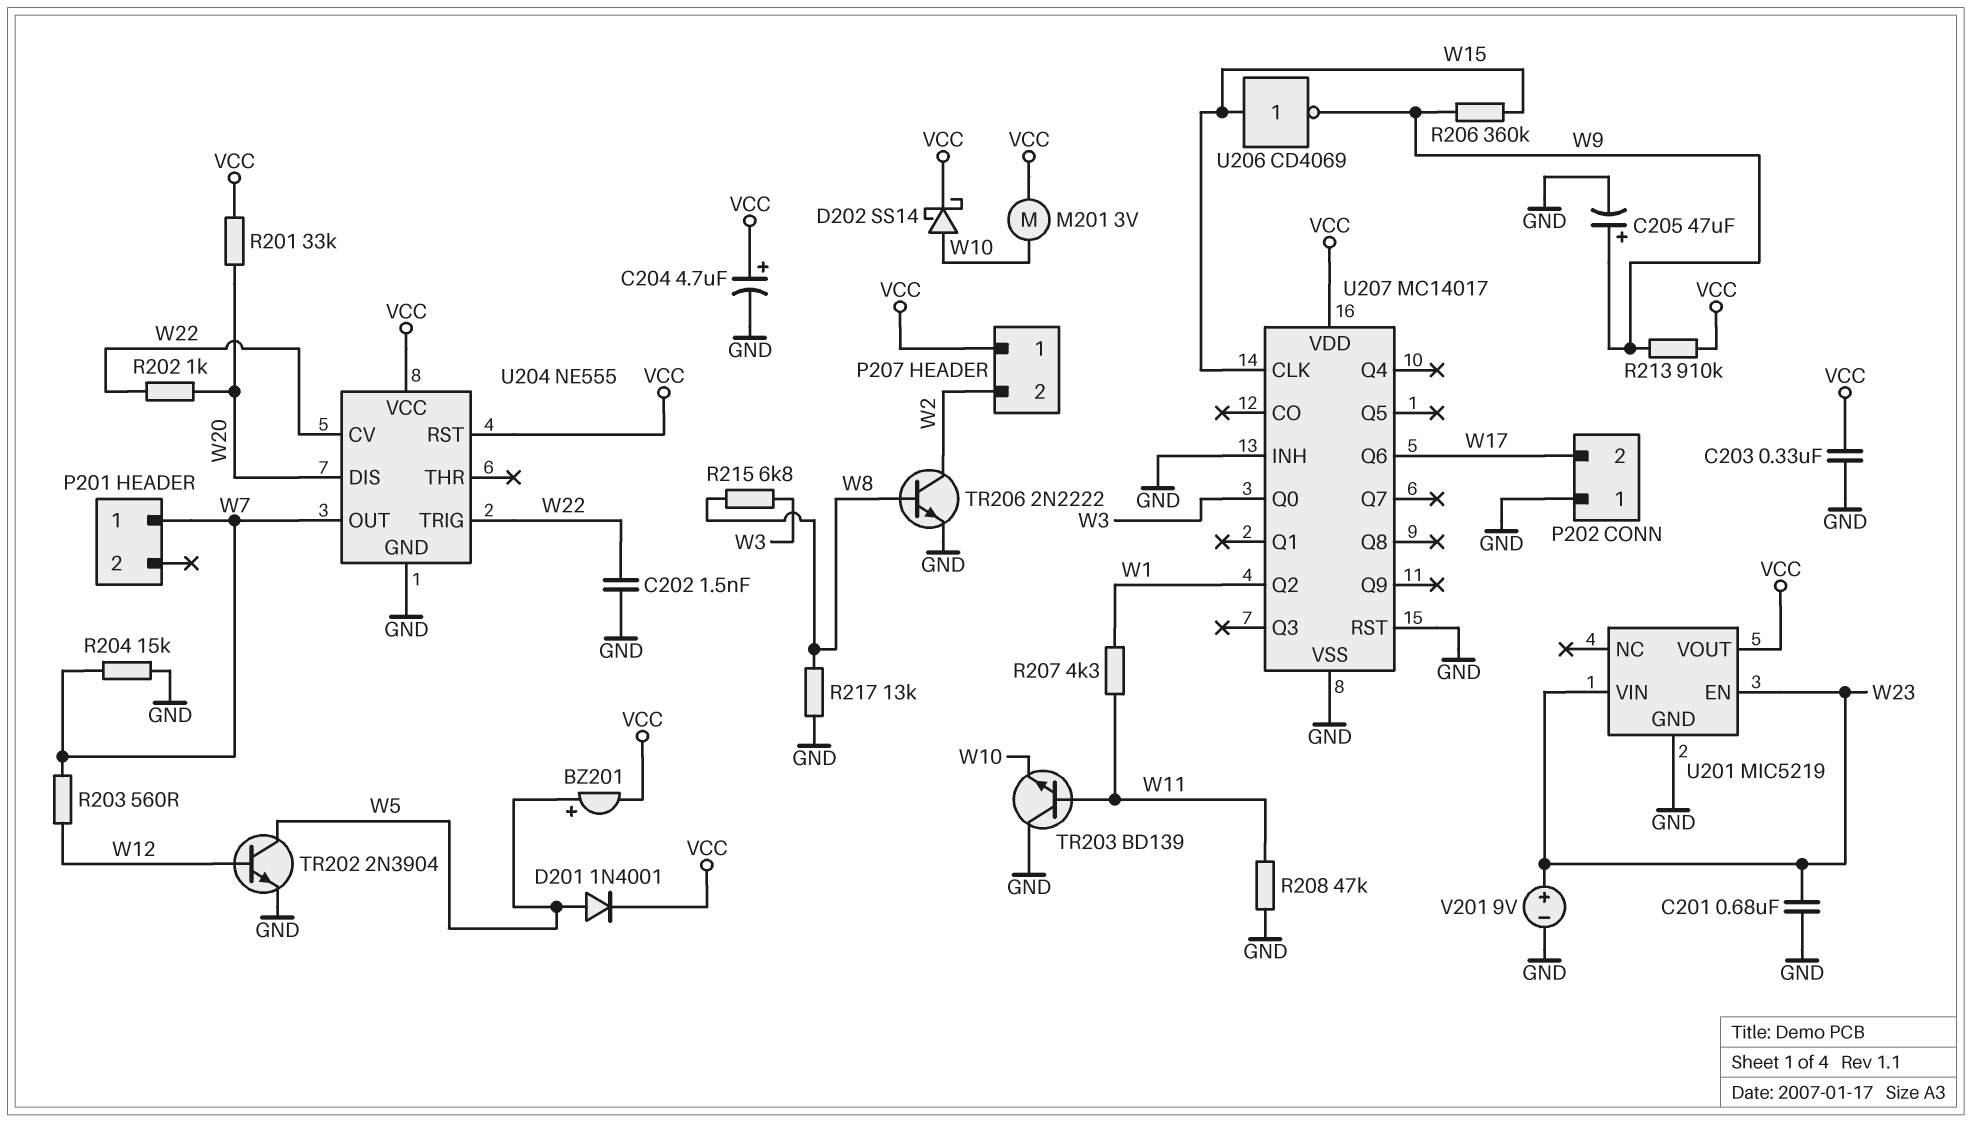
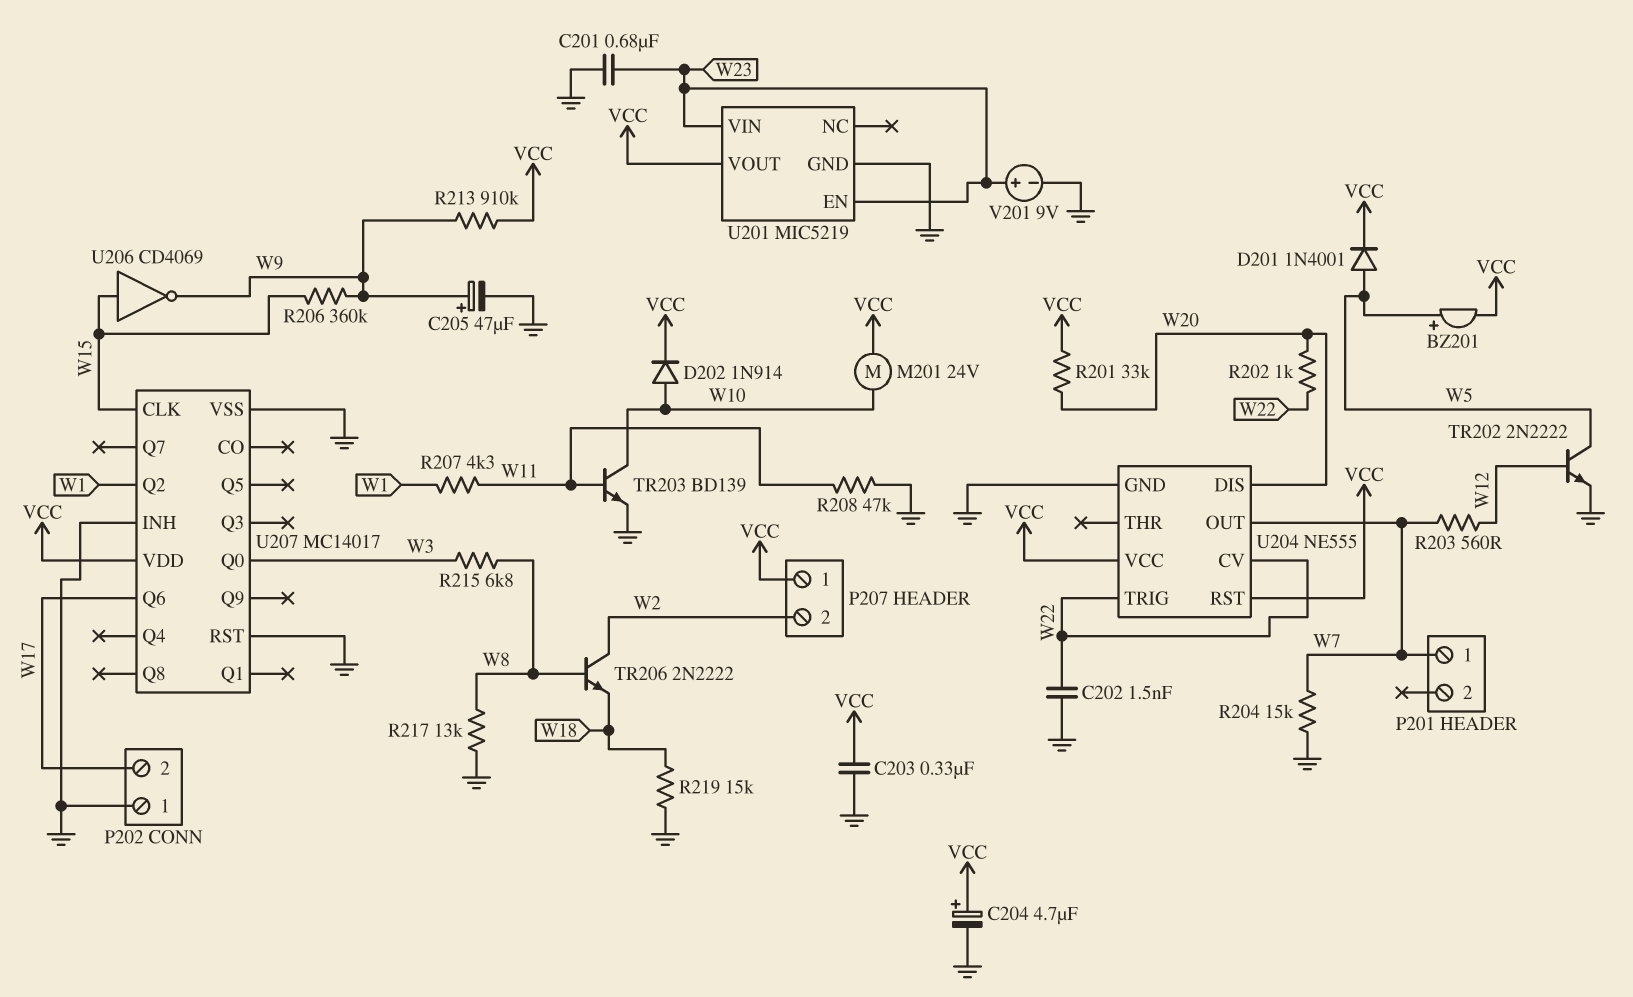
D202: schottky SS14 (A W10, K VCC) -> diode 1N914 (A W10, K VCC)
M201: motor 3V (VCC, W10) -> motor 24V (VCC, W10)
R219: none -> 15k (GND, W18)
TR202: NPN 2N3904 (B W12, C W5, E GND) -> NPN 2N2222 (B W12, C W5, E GND)
TR203: NPN BD139 (B W11, C GND, E W10) -> NPN BD139 (B W11, C W10, E GND)
TR206: NPN 2N2222 (B W8, C W2, E GND) -> NPN 2N2222 (B W8, C W2, E W18)

